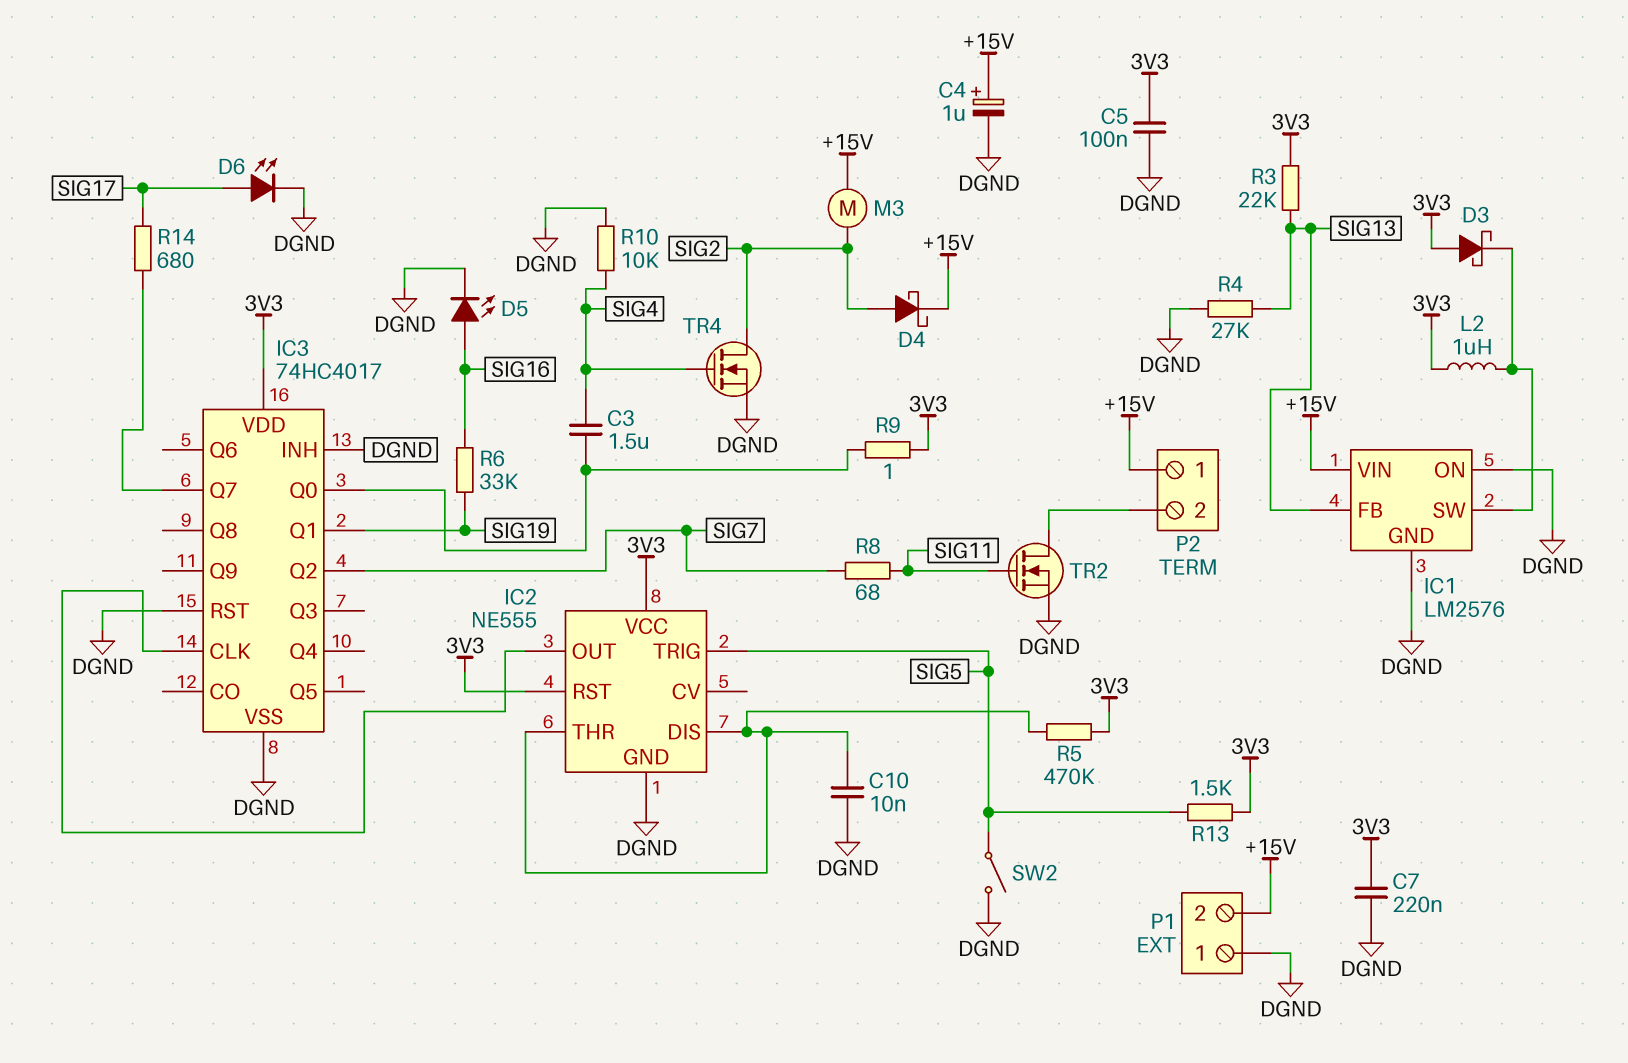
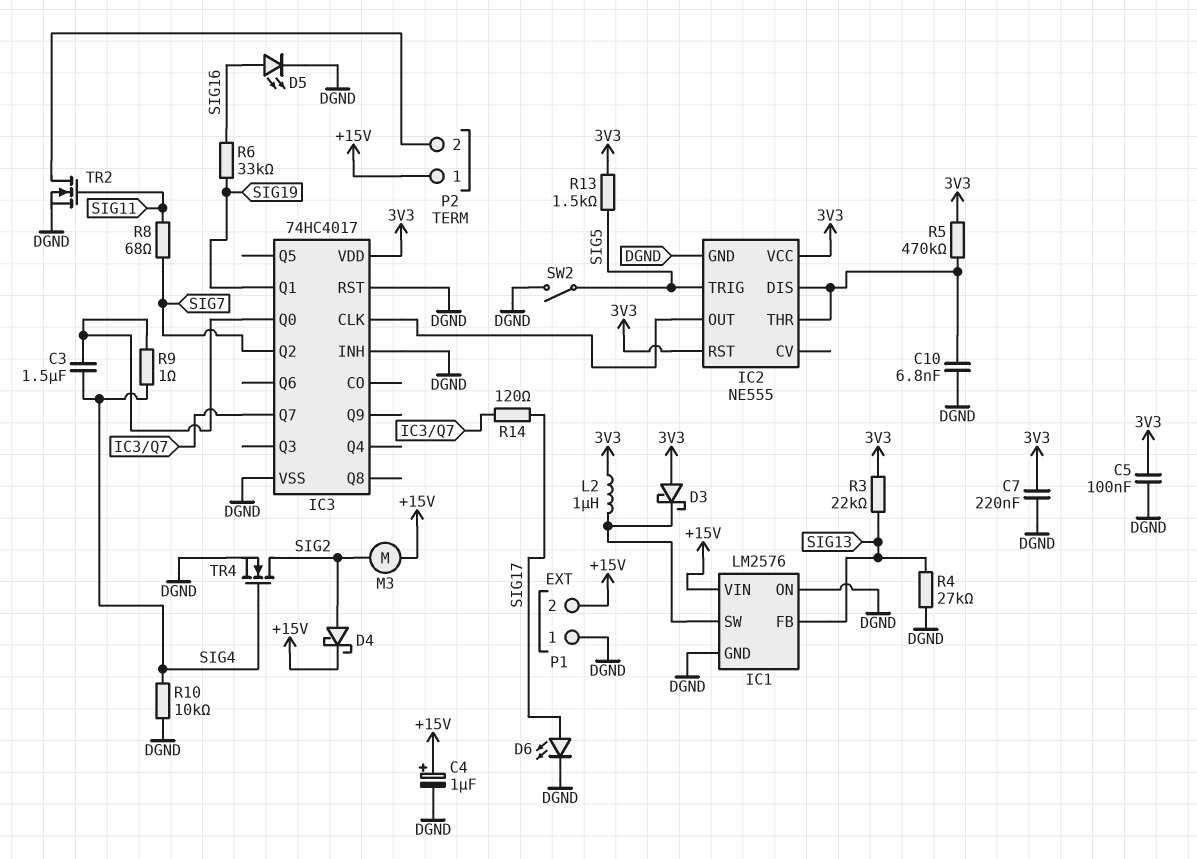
C10: 10nF (DGND, IC2/DIS) -> 6.8nF (DGND, IC2/DIS)
R9: 1 (3V3, IC3/Q0) -> 1 (IC3/Q0, SIG4)
R14: 680 (IC3/Q7, SIG17) -> 120 (IC3/Q7, SIG17)

